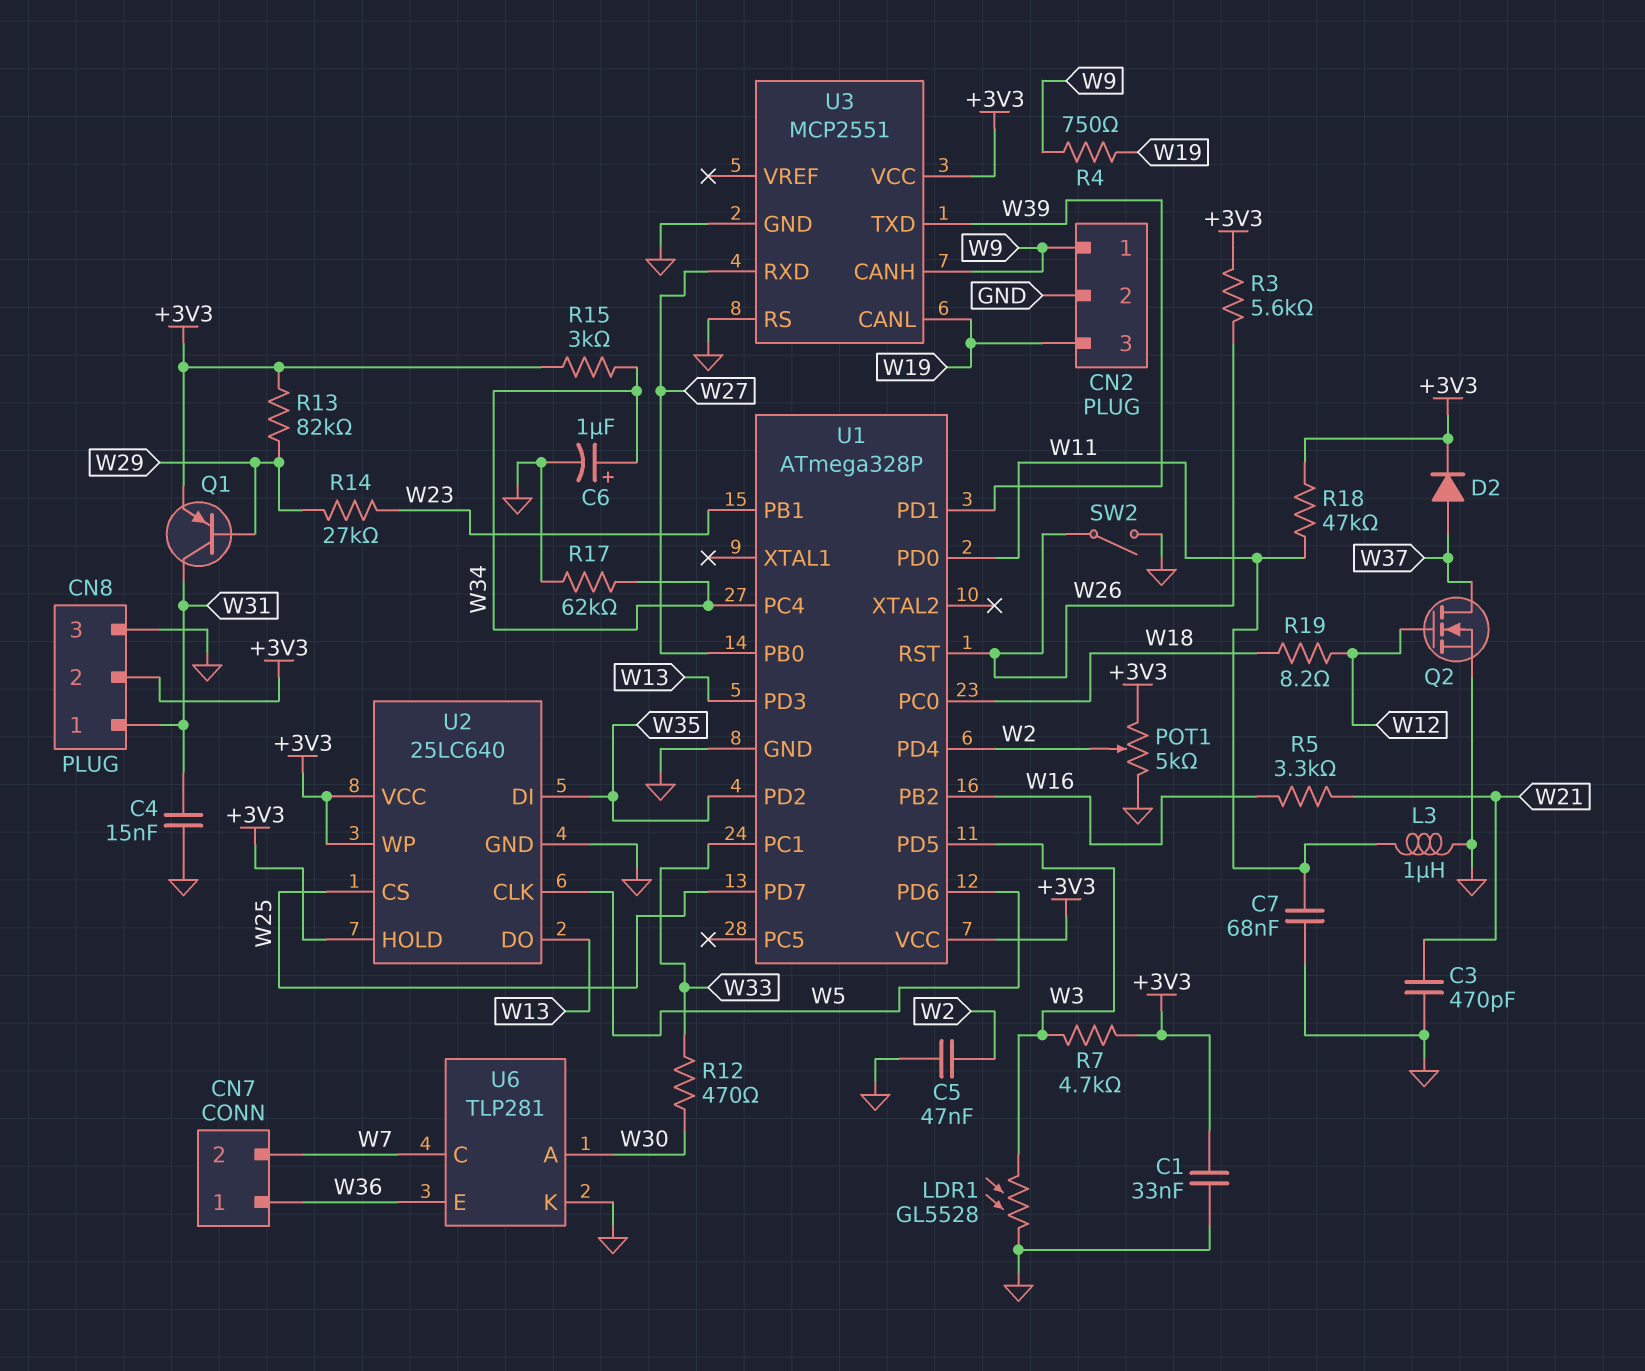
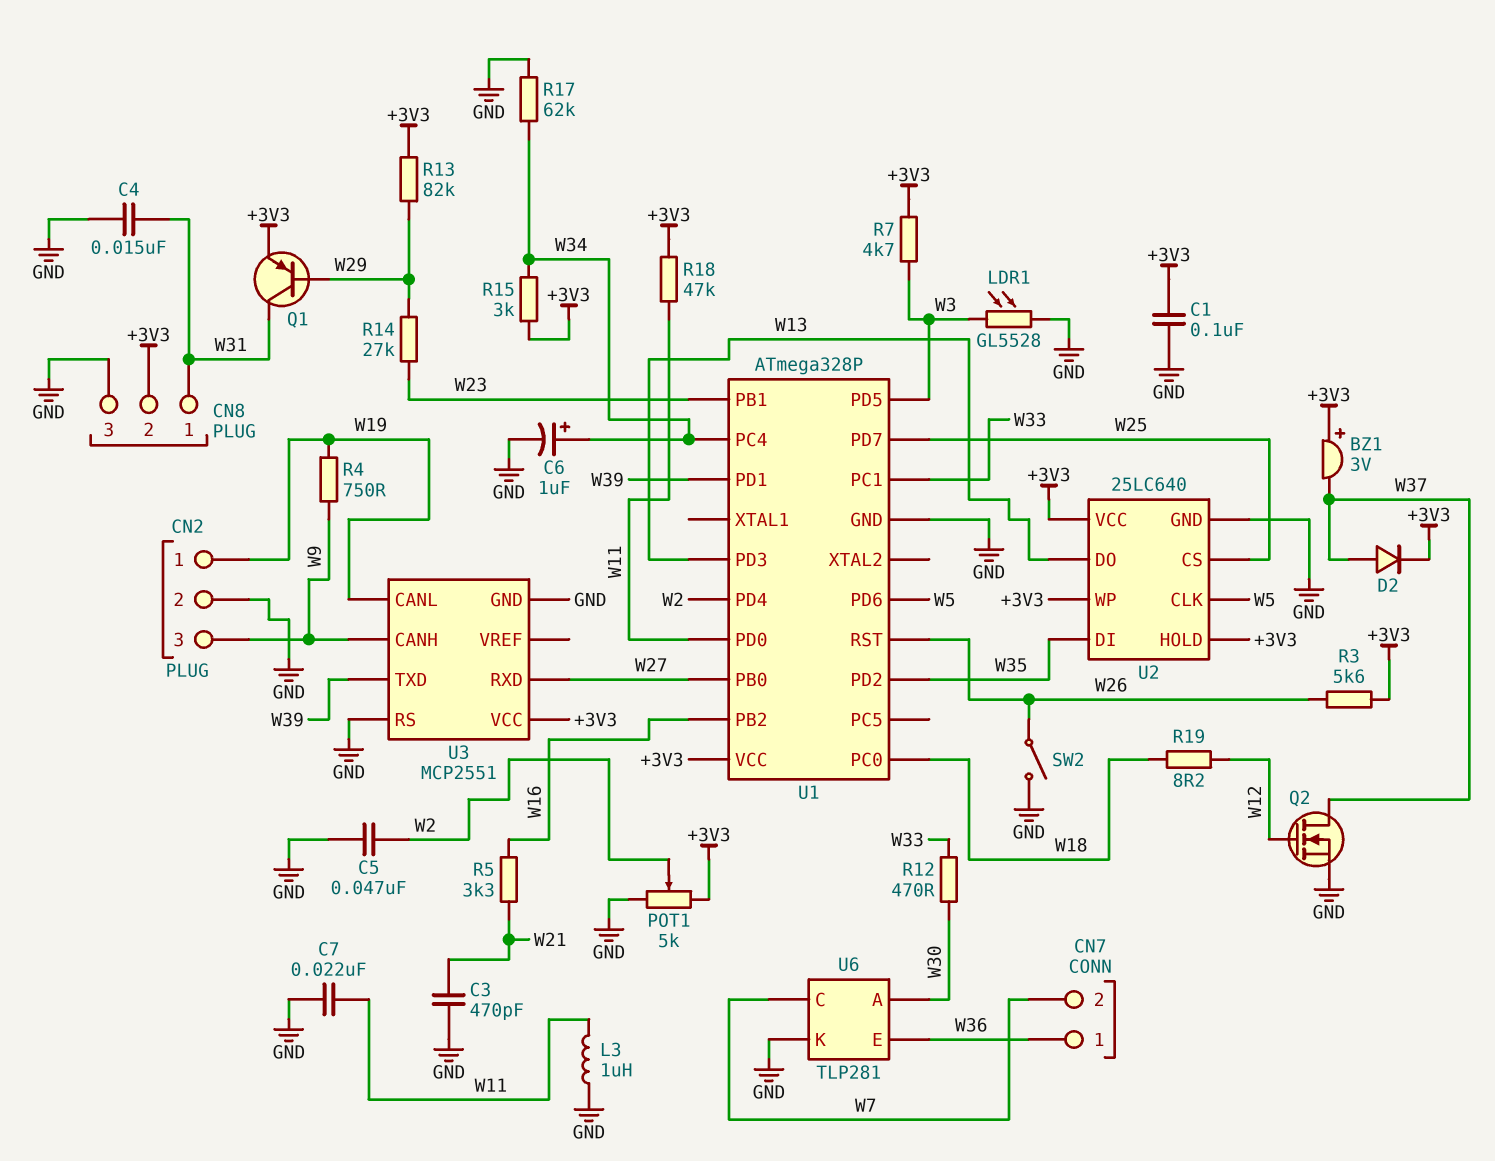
BZ1: none -> buzzer 3V (plus +3V3, minus W37)
C1: 33nF (+3V3, GND) -> 100nF (+3V3, GND)
C7: 68nF (GND, W11) -> 22nF (GND, W11)
CN2 pin 1: W9 -> W19
CN2 pin 3: W19 -> W9

